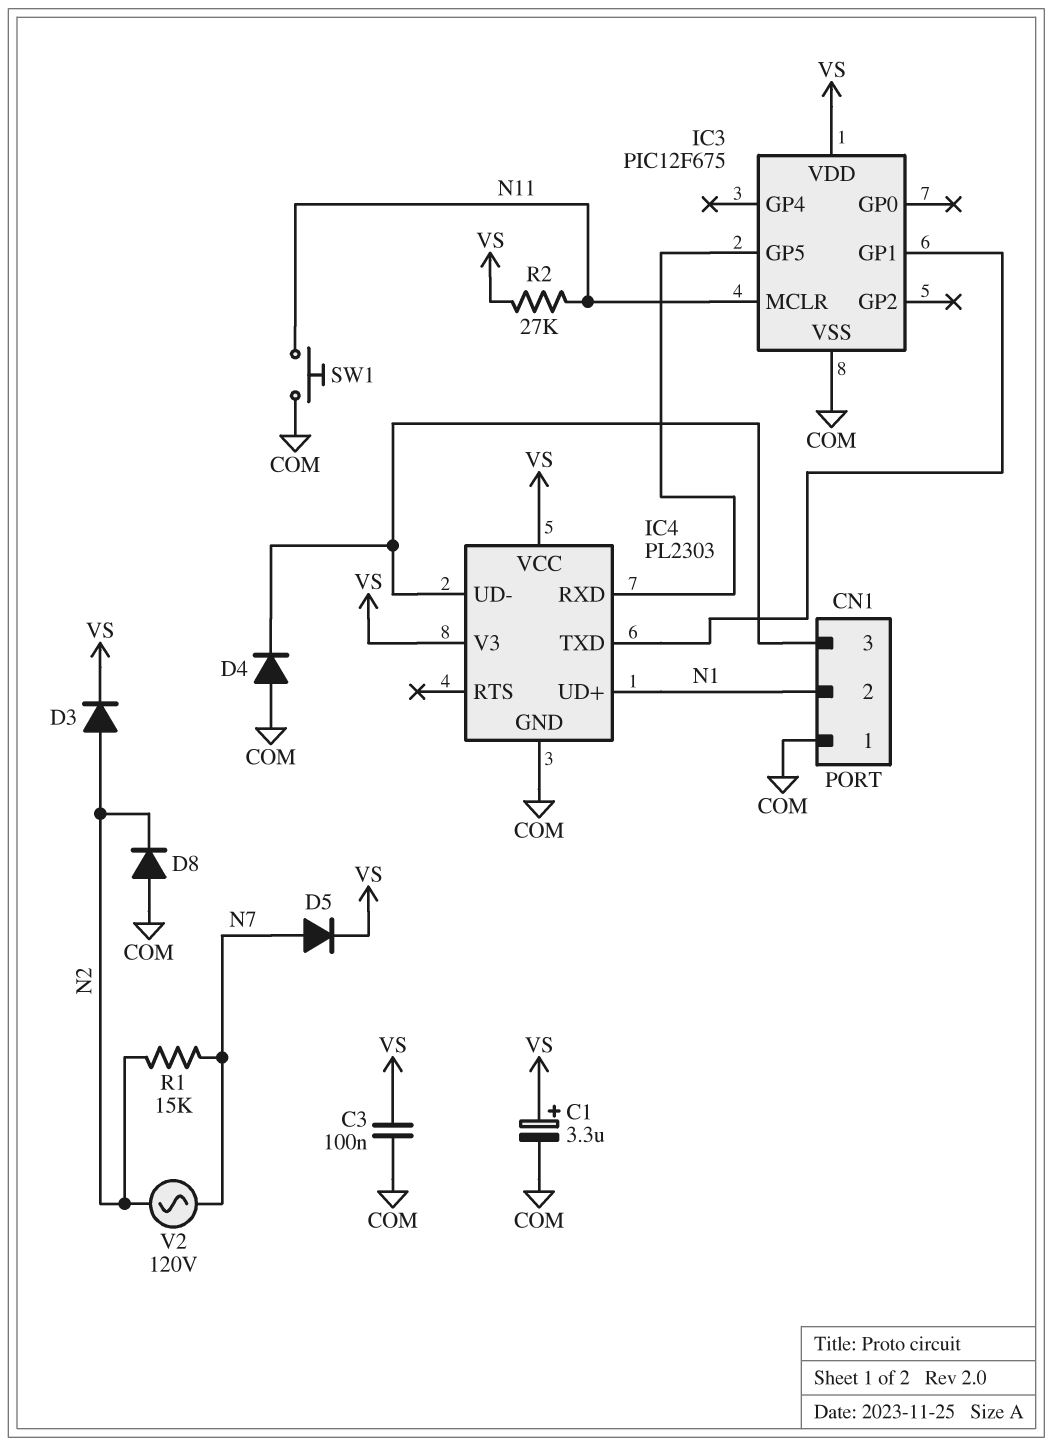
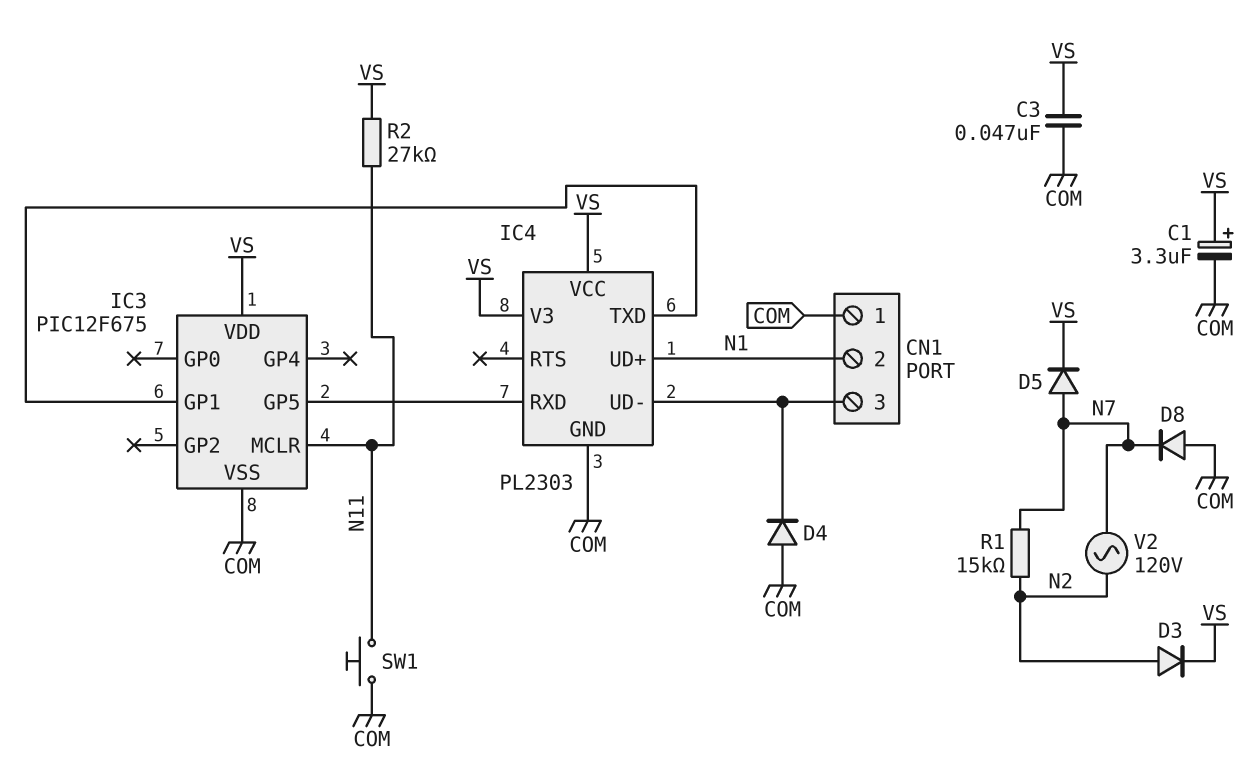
C3: 100nF (COM, VS) -> 47nF (COM, VS)
D8: diode (A COM, K N2) -> diode (A COM, K N7)

